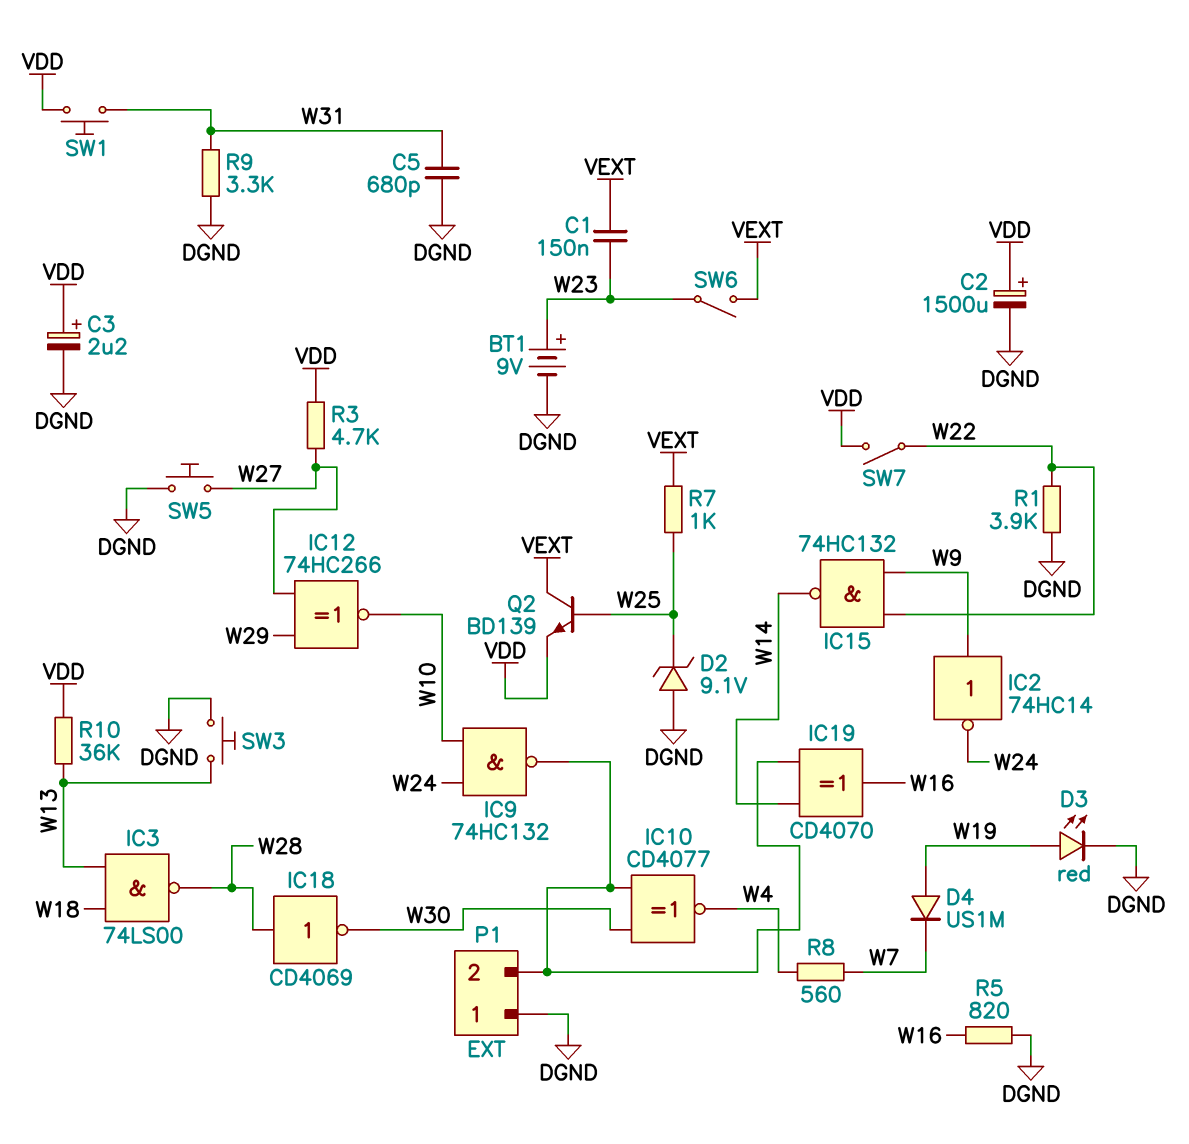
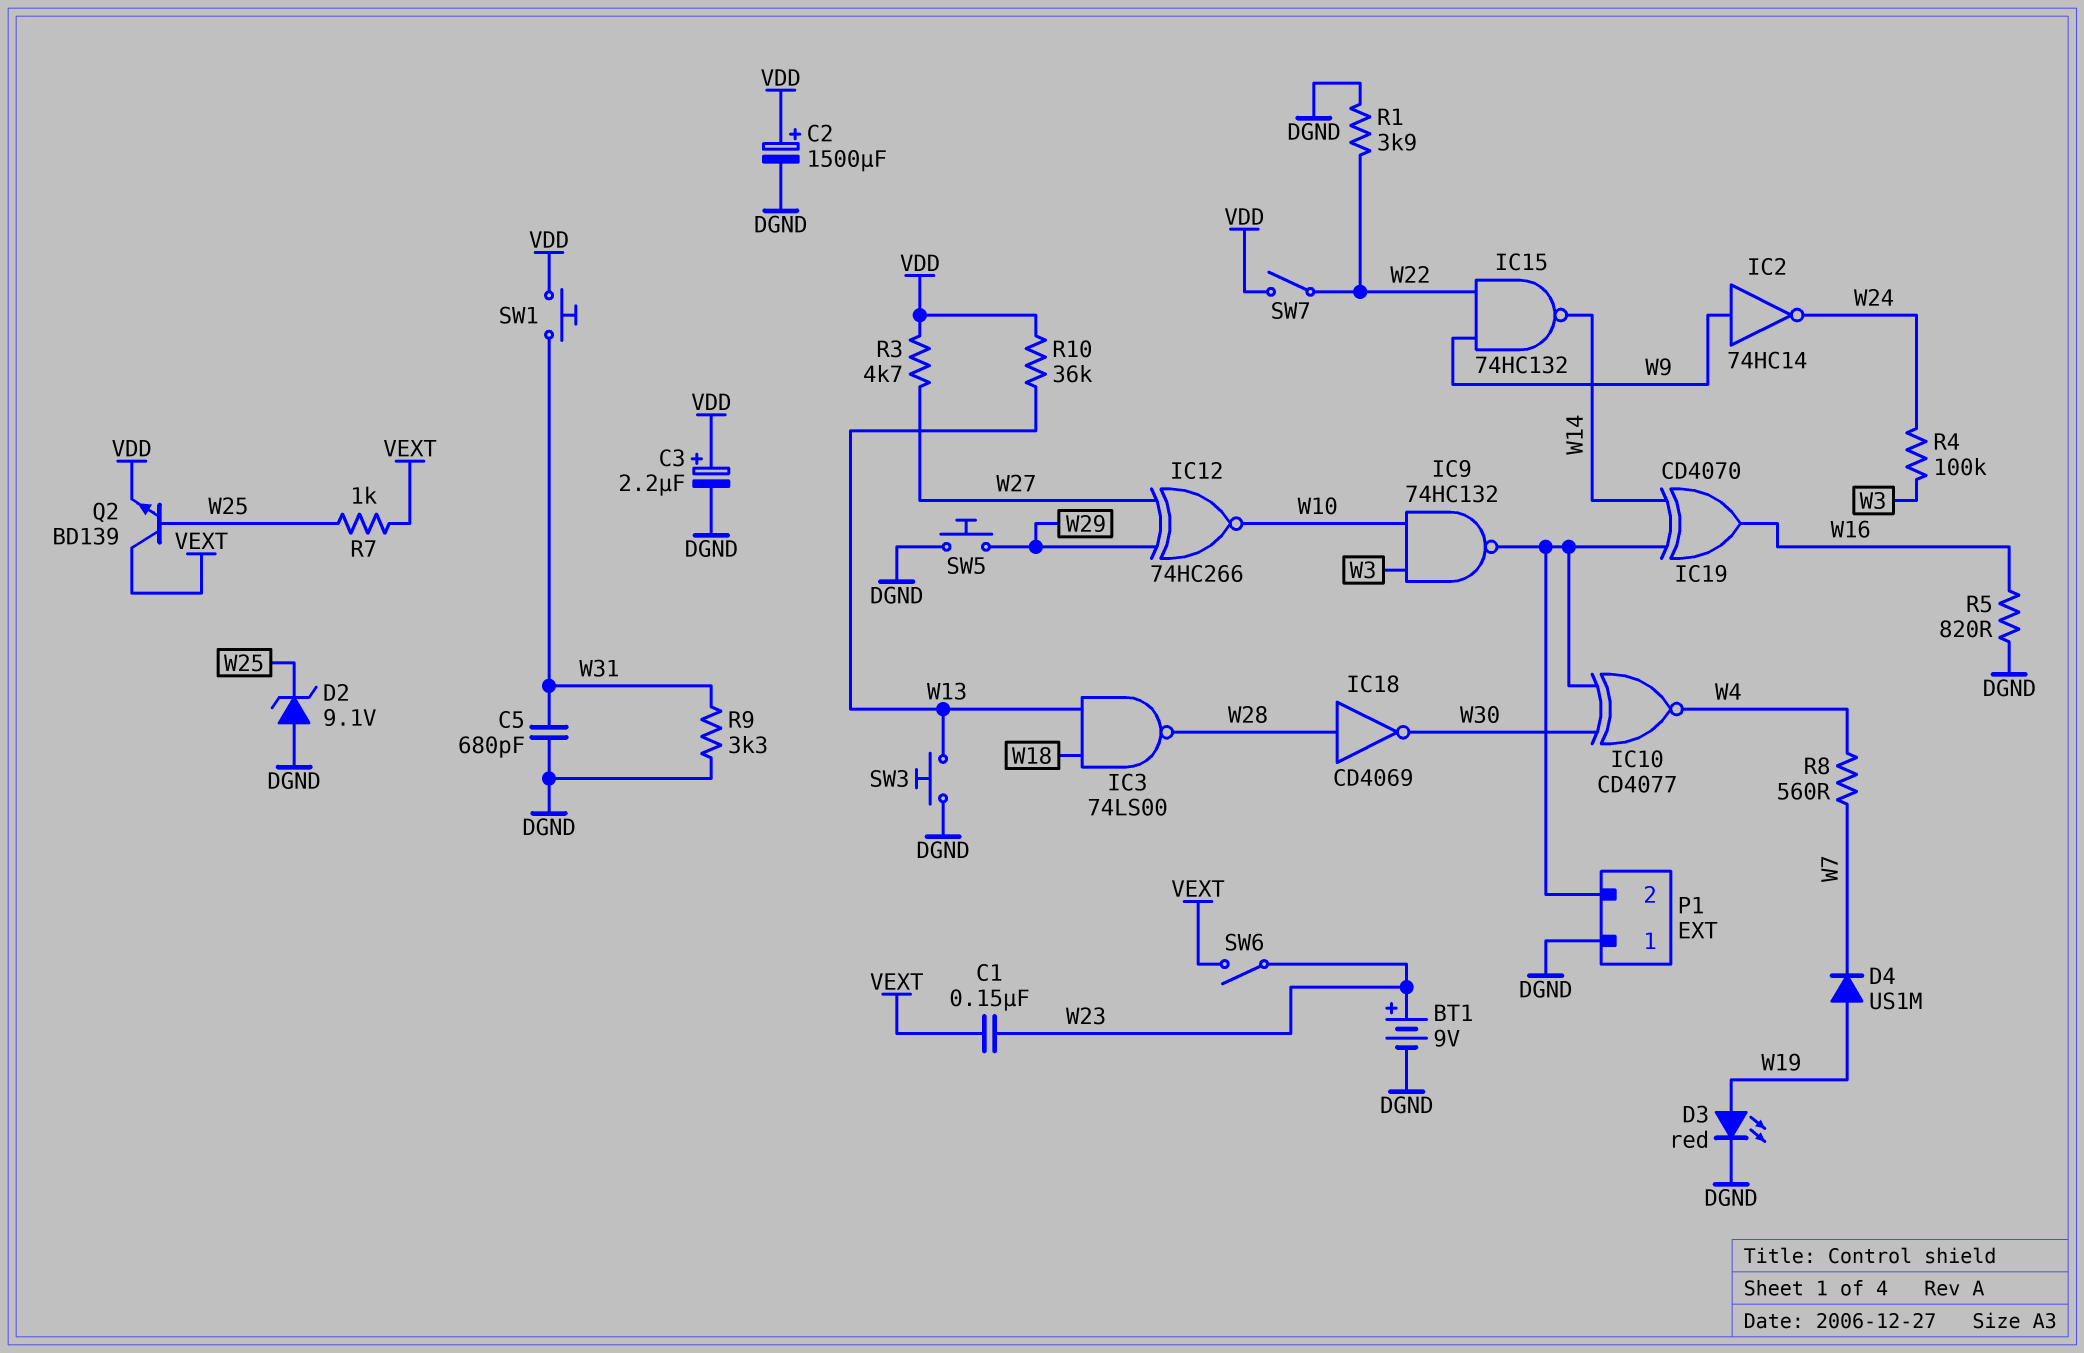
IC9: NAND 74HC132 (in W10, in W24, out P1/2) -> NAND 74HC132 (in W3, in W10, out P1/2)
R4: none -> 100k (W3, W24)
SW5: button (DGND, W27) -> button (DGND, W29)

